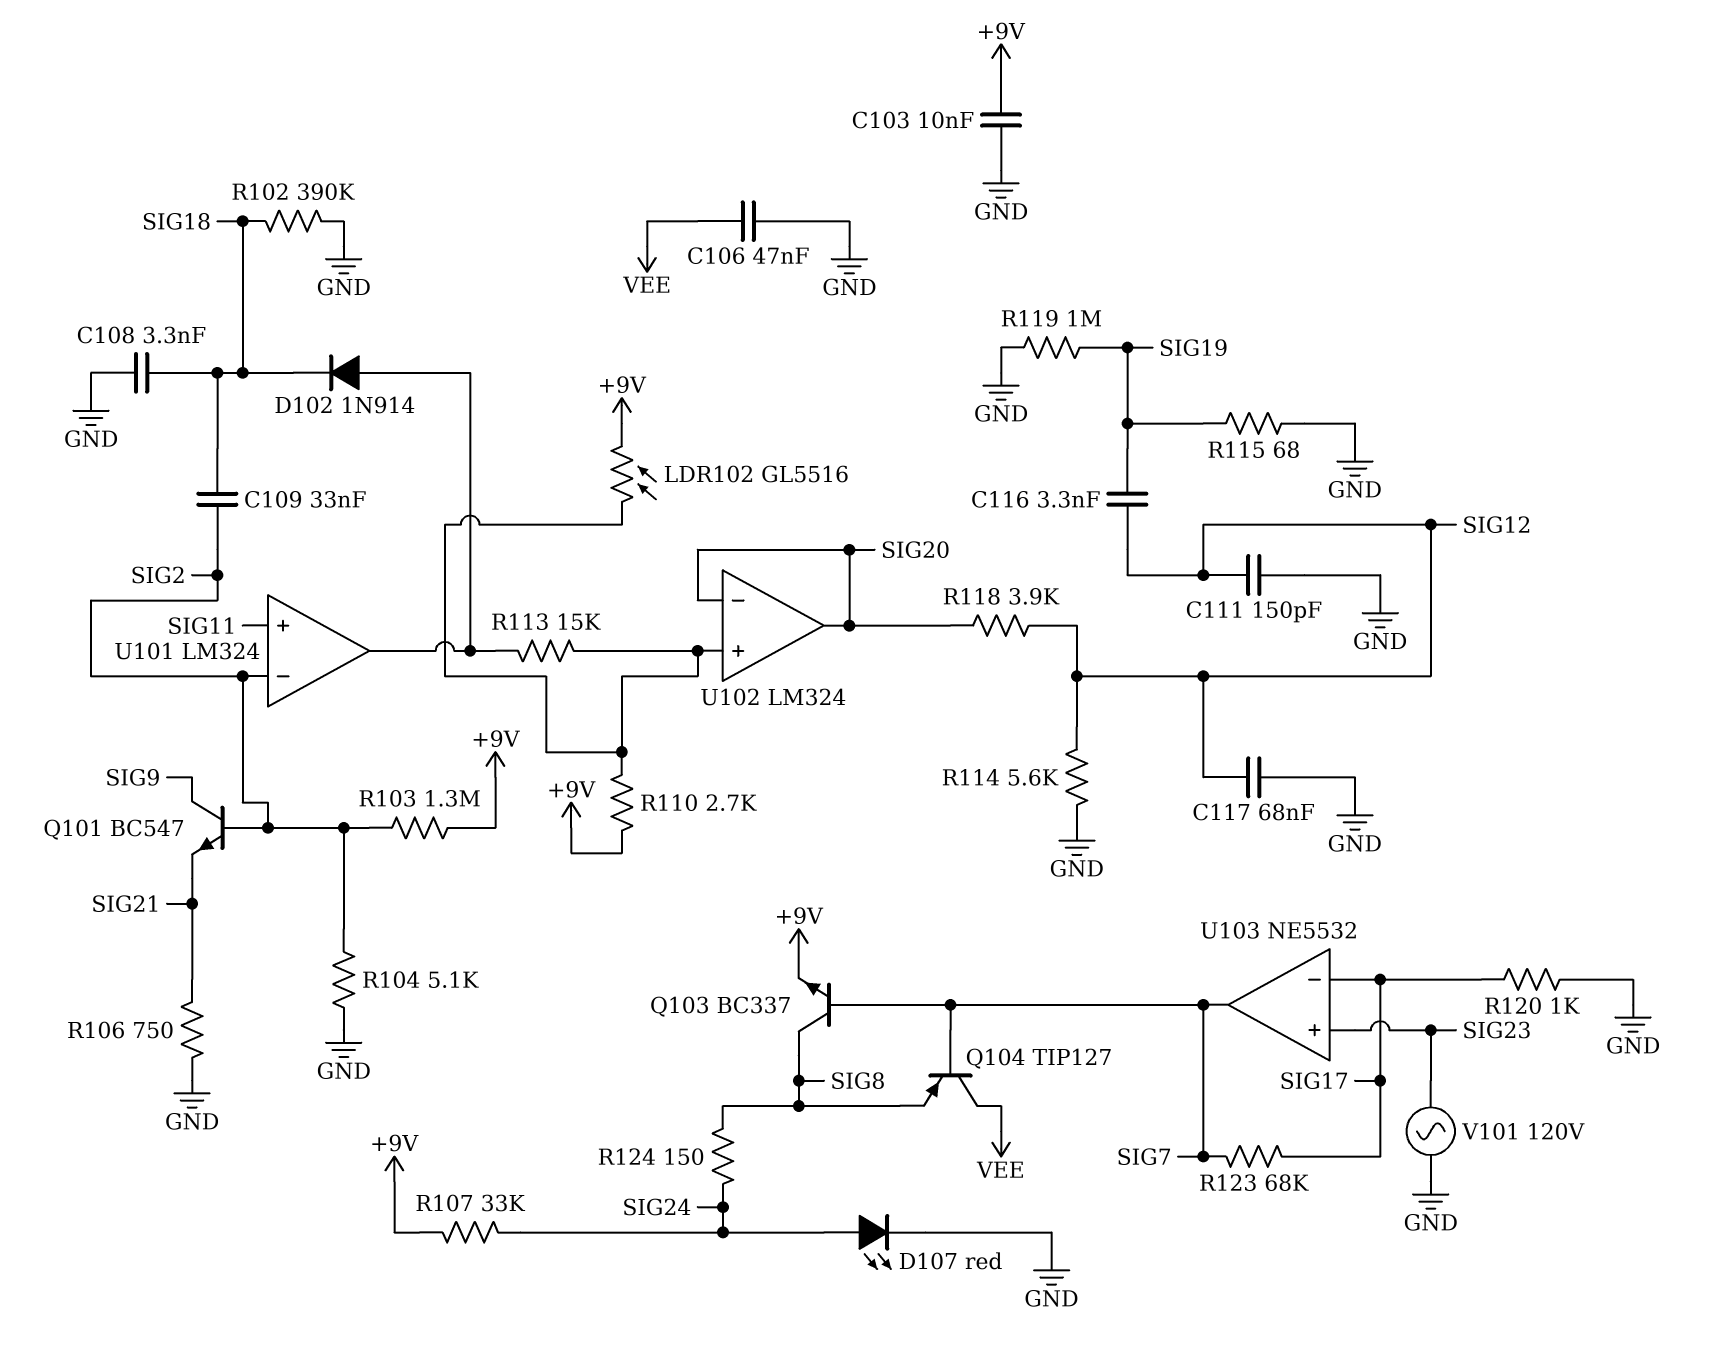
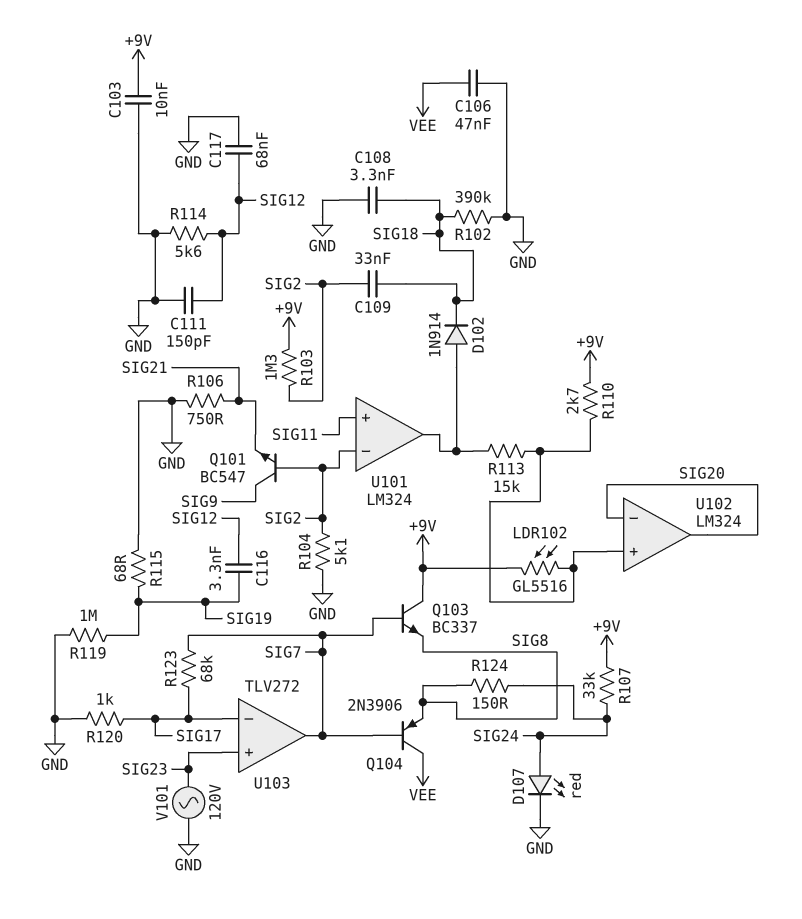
Q103: NPN BC337 (B SIG7, C SIG8, E +9V) -> NPN BC337 (B SIG7, C +9V, E SIG8)
Q104: PNP TIP127 (B SIG7, C VEE, E SIG8) -> PNP 2N3906 (B SIG7, C VEE, E SIG8)
R118: 3.9k (SIG12, SIG20) -> none
U103: NE5532 -> TLV272

